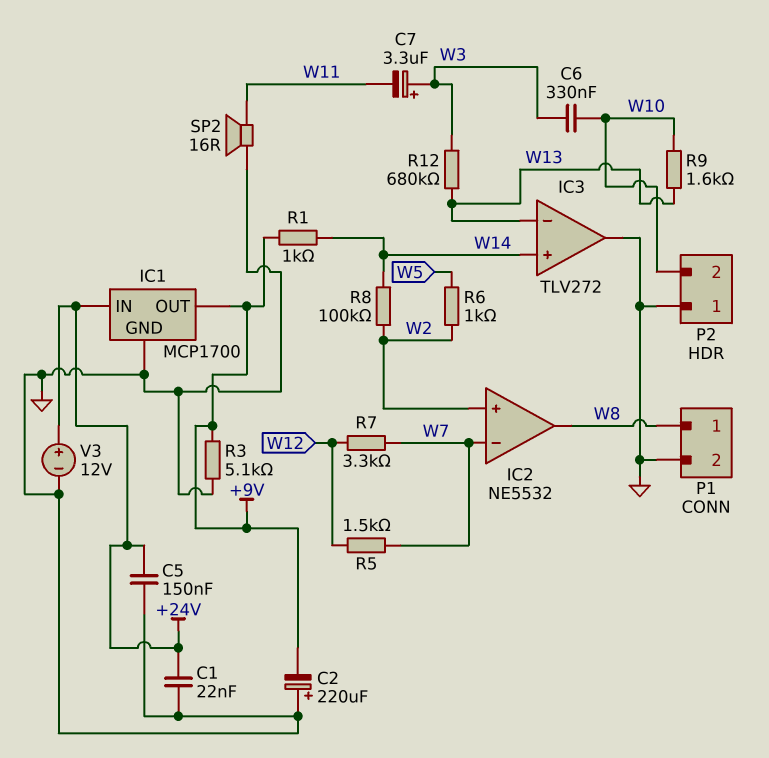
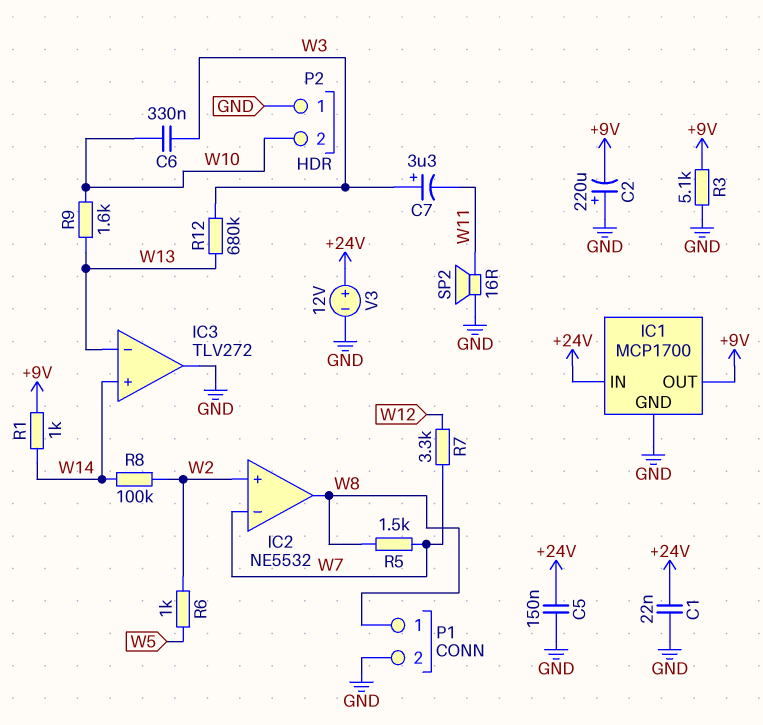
R5: 1.5k (W7, W12) -> 1.5k (W7, W8)

